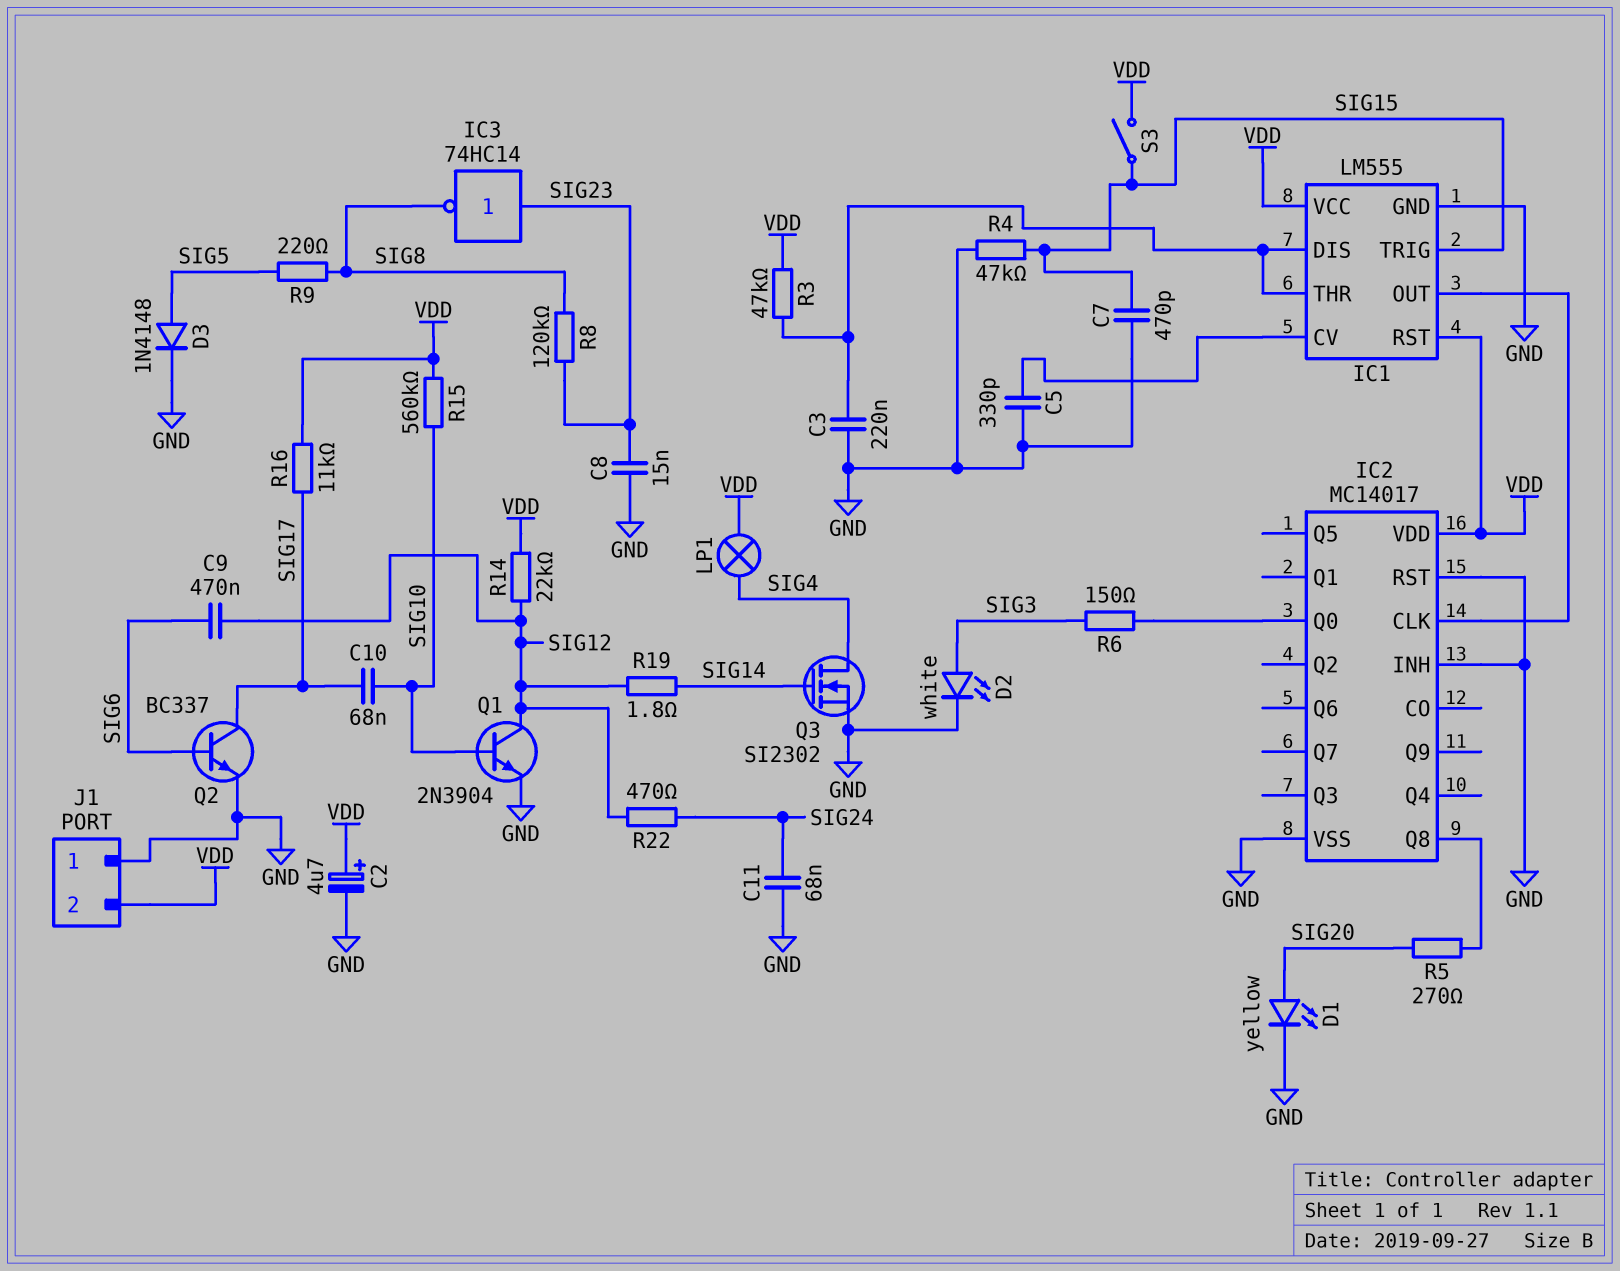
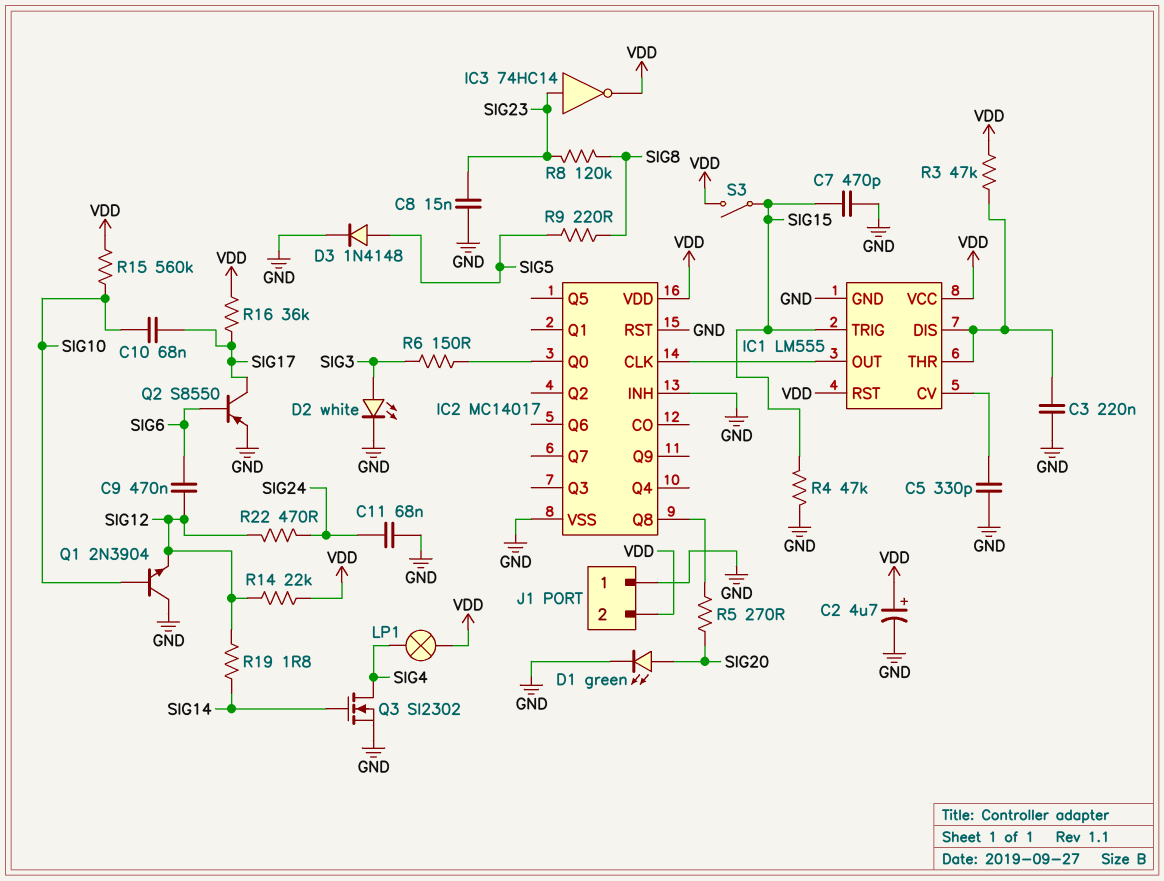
D1: LED yellow (A SIG20, K GND) -> LED green (A SIG20, K GND)
IC3: NOT 74HC14 (in SIG23, out SIG8) -> NOT 74HC14 (in SIG23, out VDD)
Q1: NPN 2N3904 (B SIG10, C SIG12, E GND) -> NPN 2N3904 (B SIG10, C GND, E SIG12)
Q2: NPN BC337 (B SIG6, C SIG17, E GND) -> PNP S8550 (B SIG6, C SIG17, E GND)
R16: 11k (SIG17, VDD) -> 36k (SIG17, VDD)

